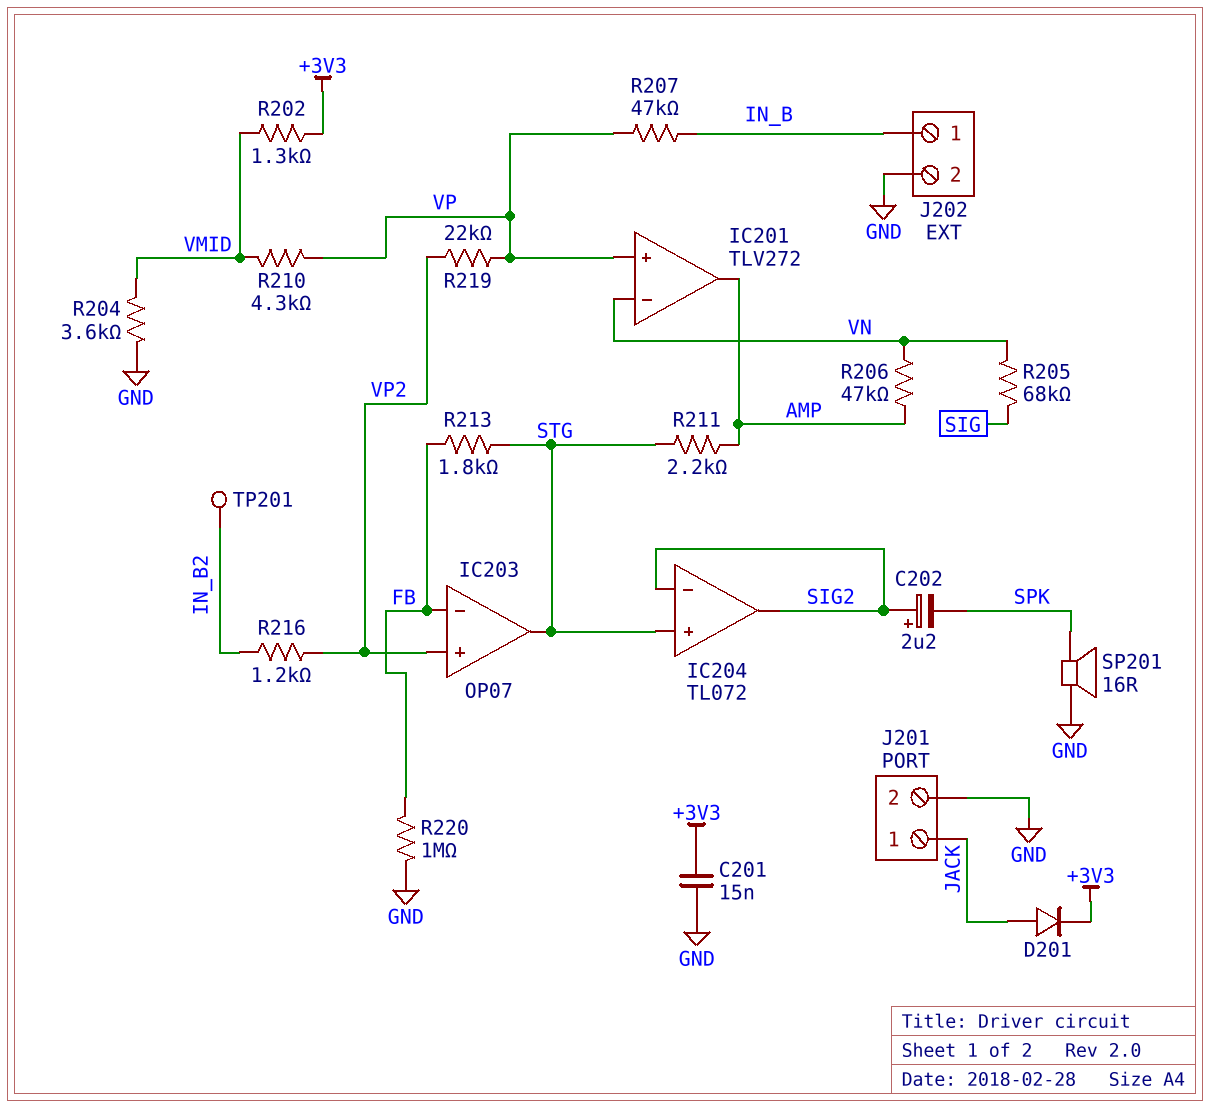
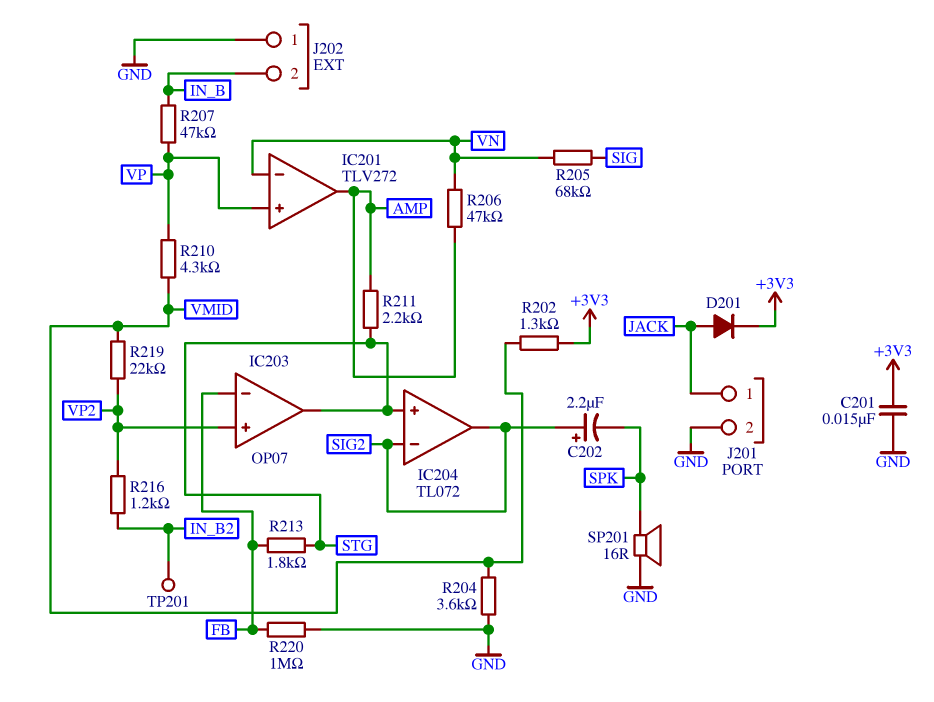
J202 pin 1: IN_B -> GND
J202 pin 2: GND -> IN_B
R219: 22k (VP, VP2) -> 22k (VMID, VP2)

